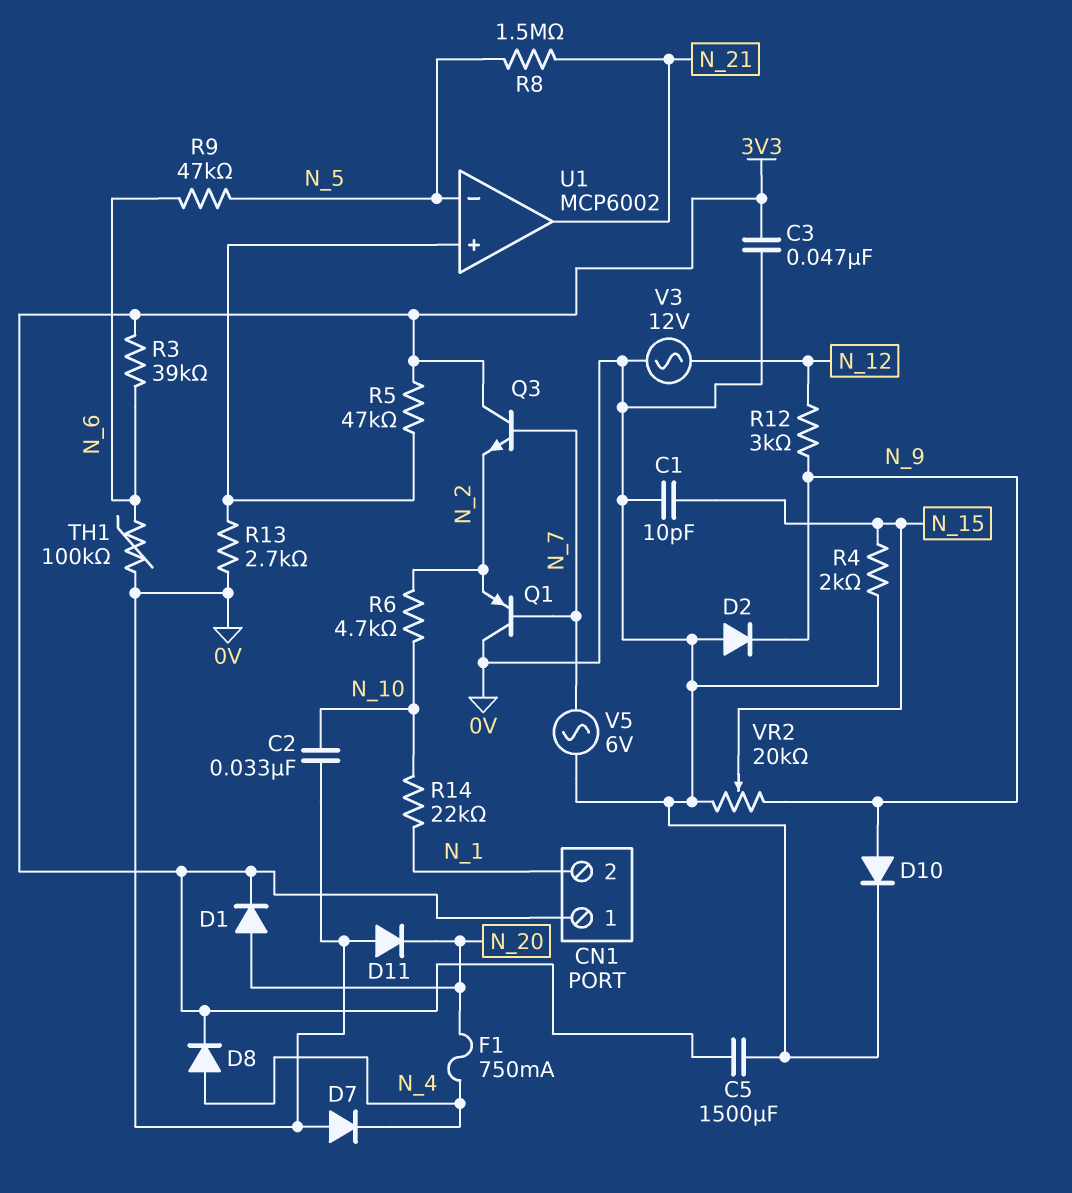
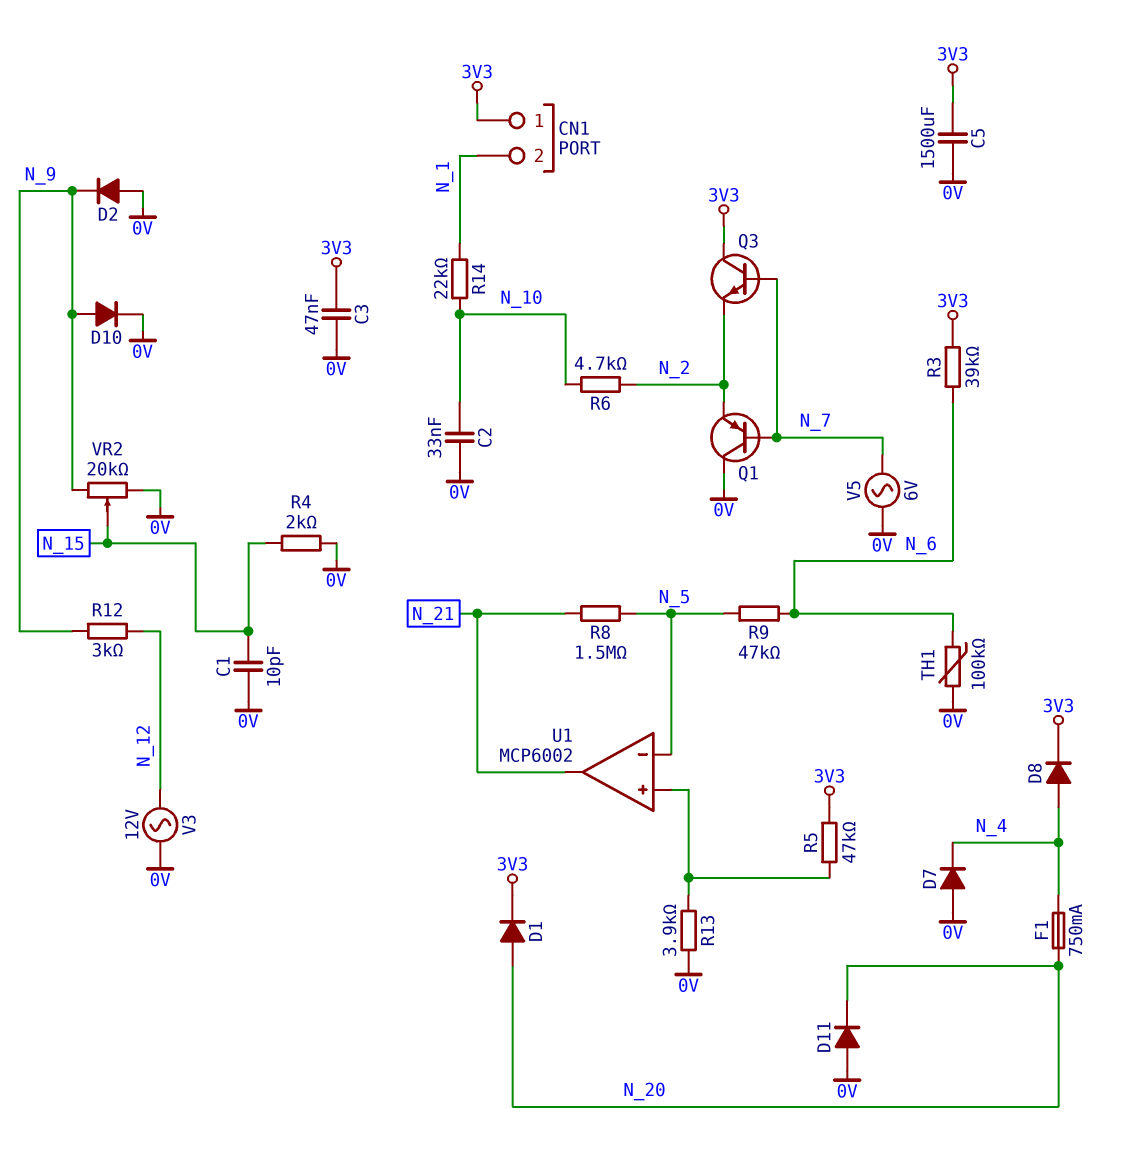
R13: 2.7k (0V, U1/in+) -> 3.9k (0V, U1/in+)

